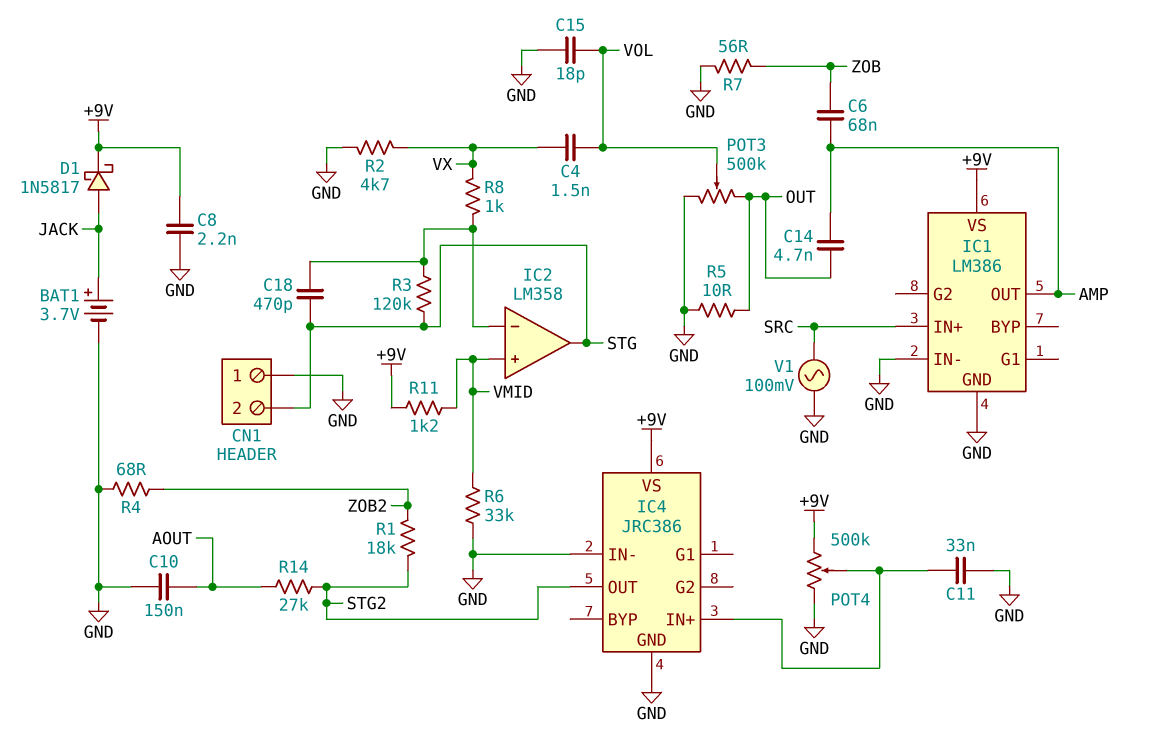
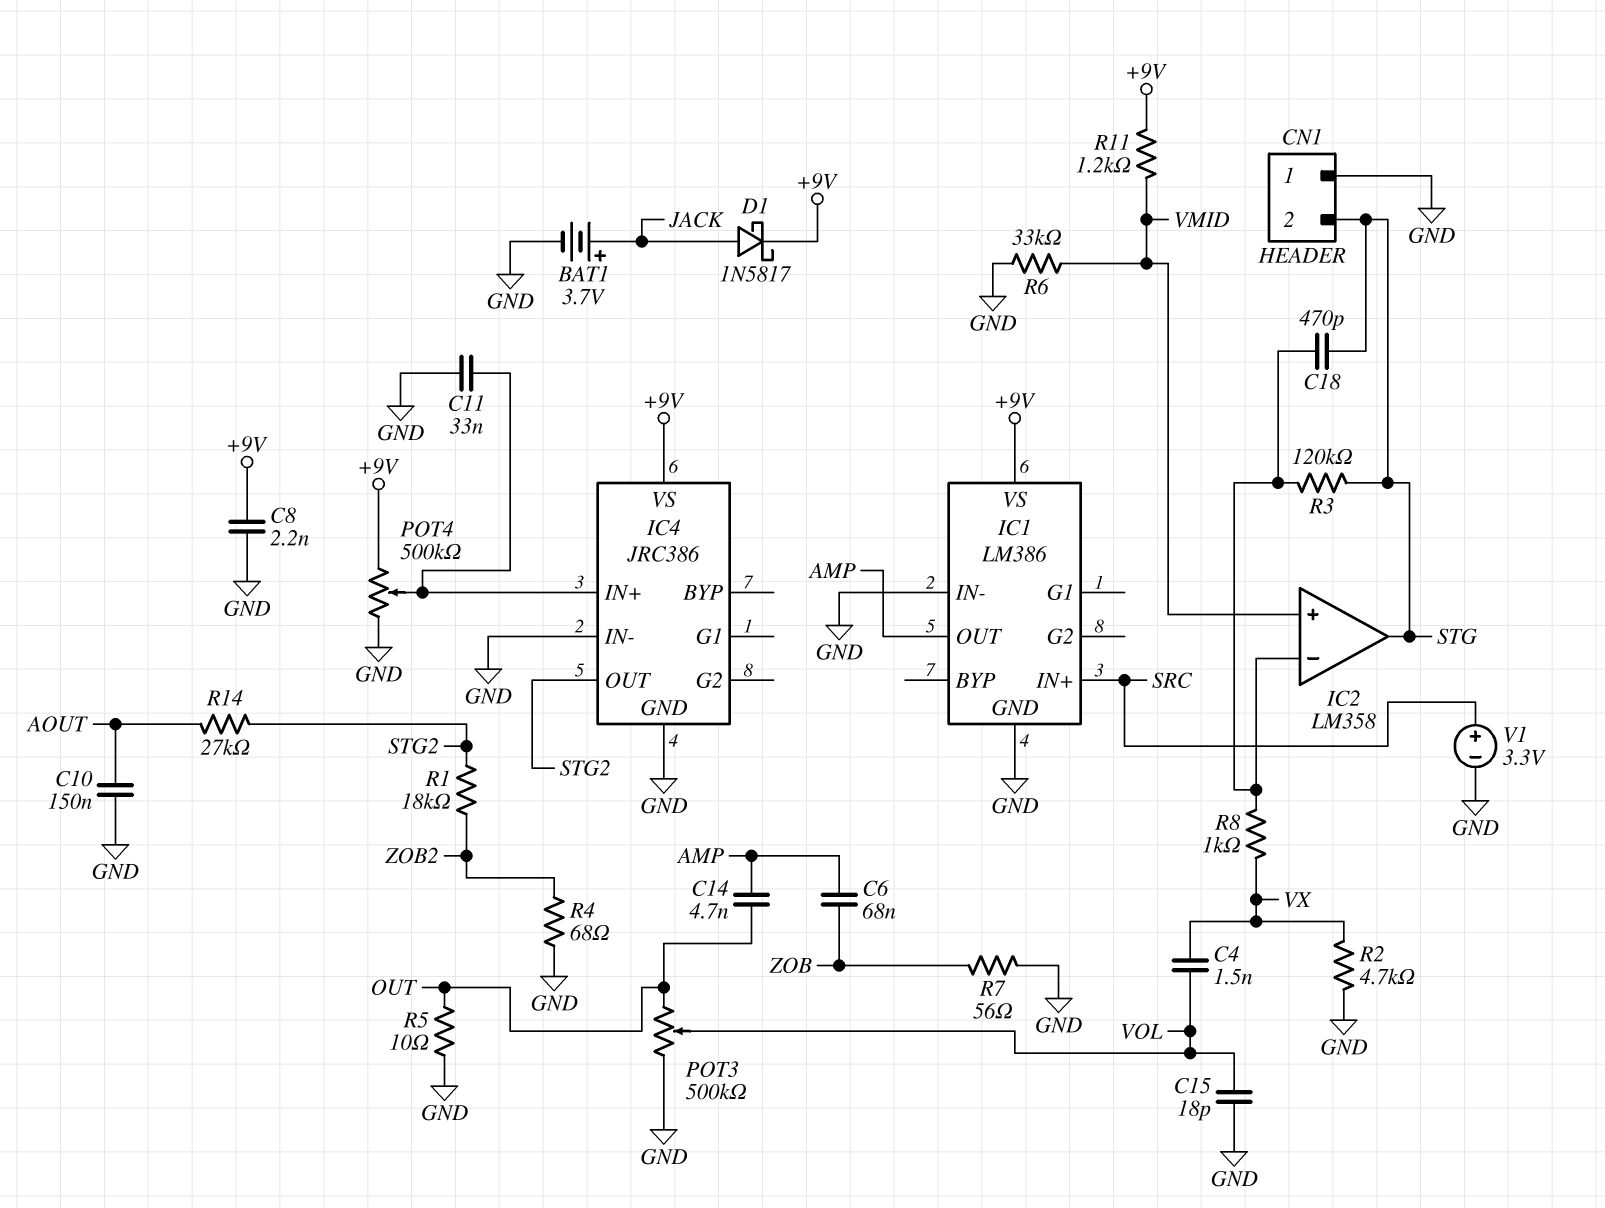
V1: AC 100mV (GND, SRC) -> 3.3V (plus SRC, minus GND)

